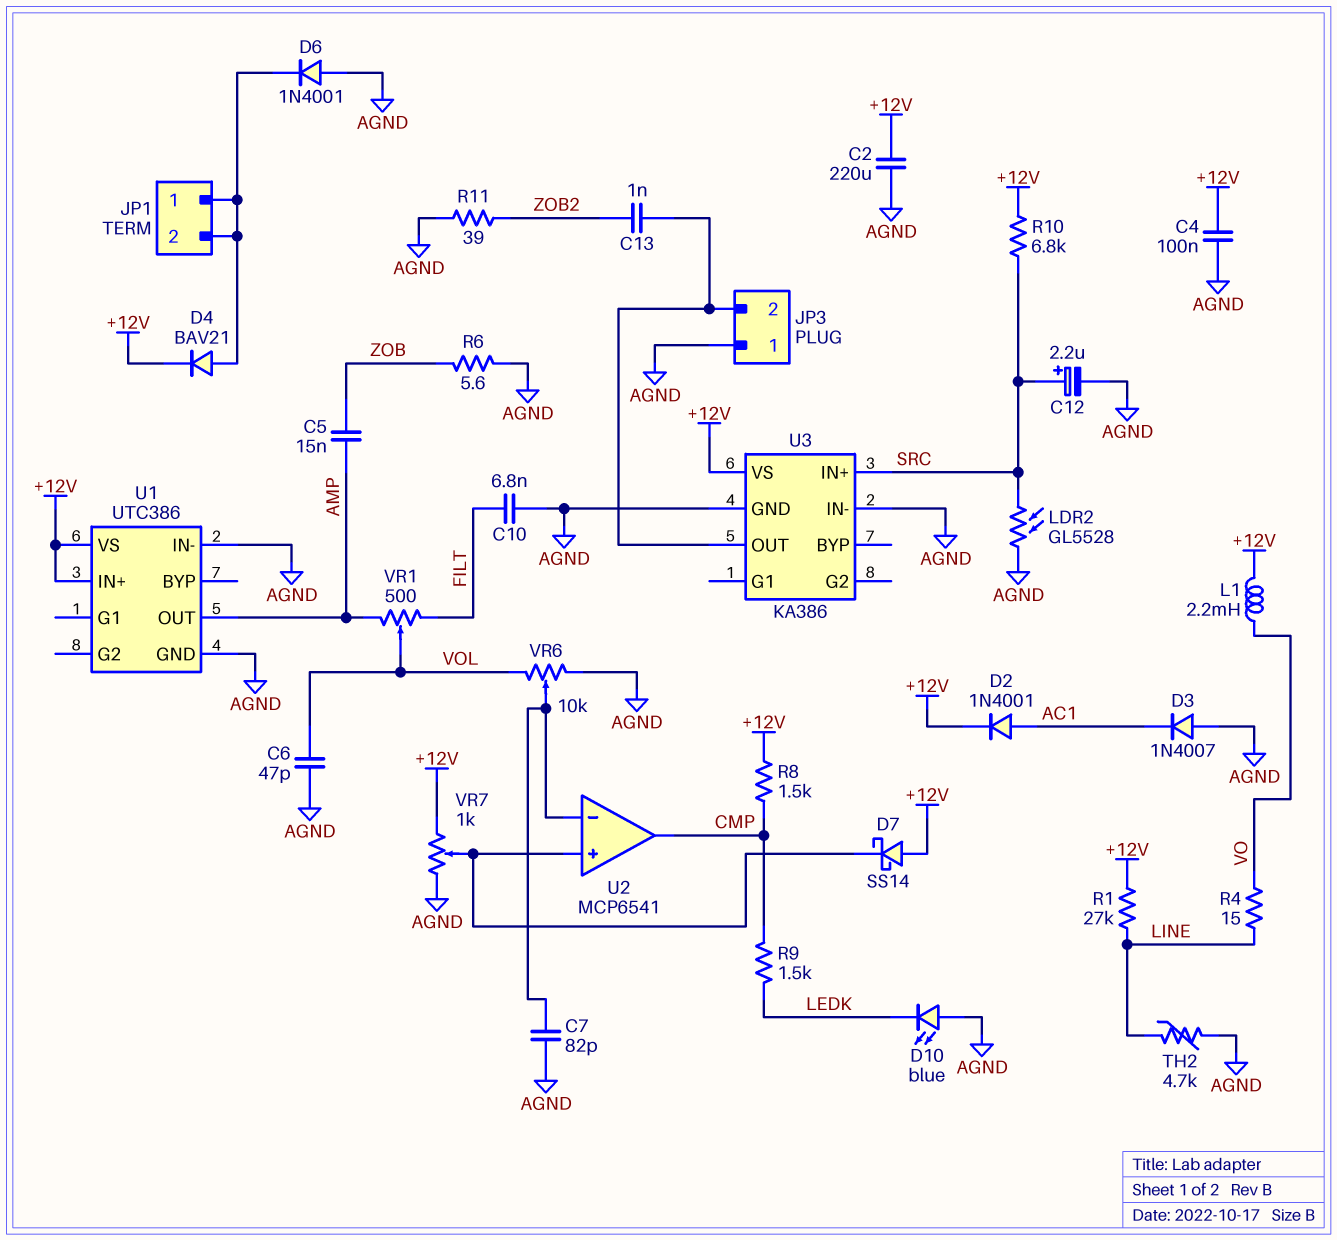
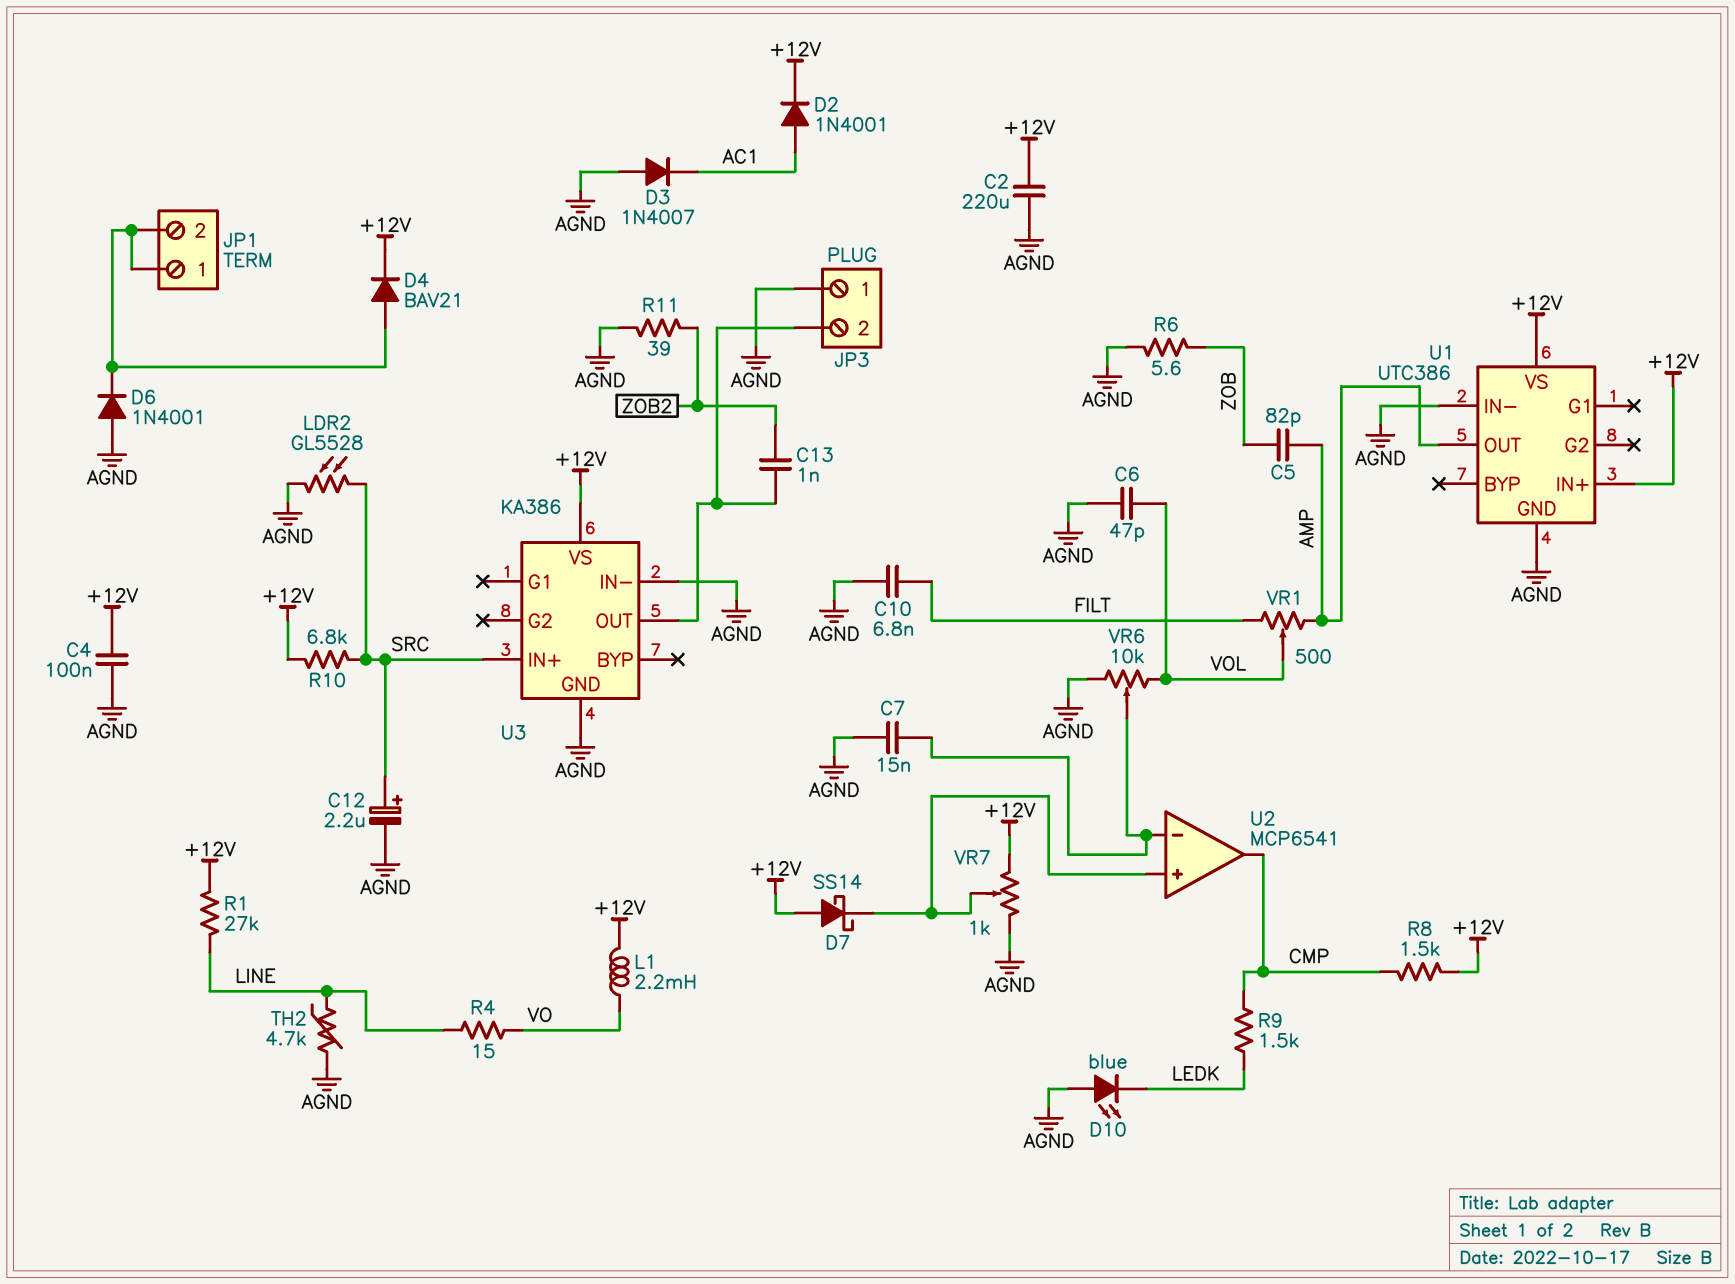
C5: 15nF (AMP, ZOB) -> 82pF (AMP, ZOB)
C7: 82pF (AGND, U2/in-) -> 15nF (AGND, U2/in-)

